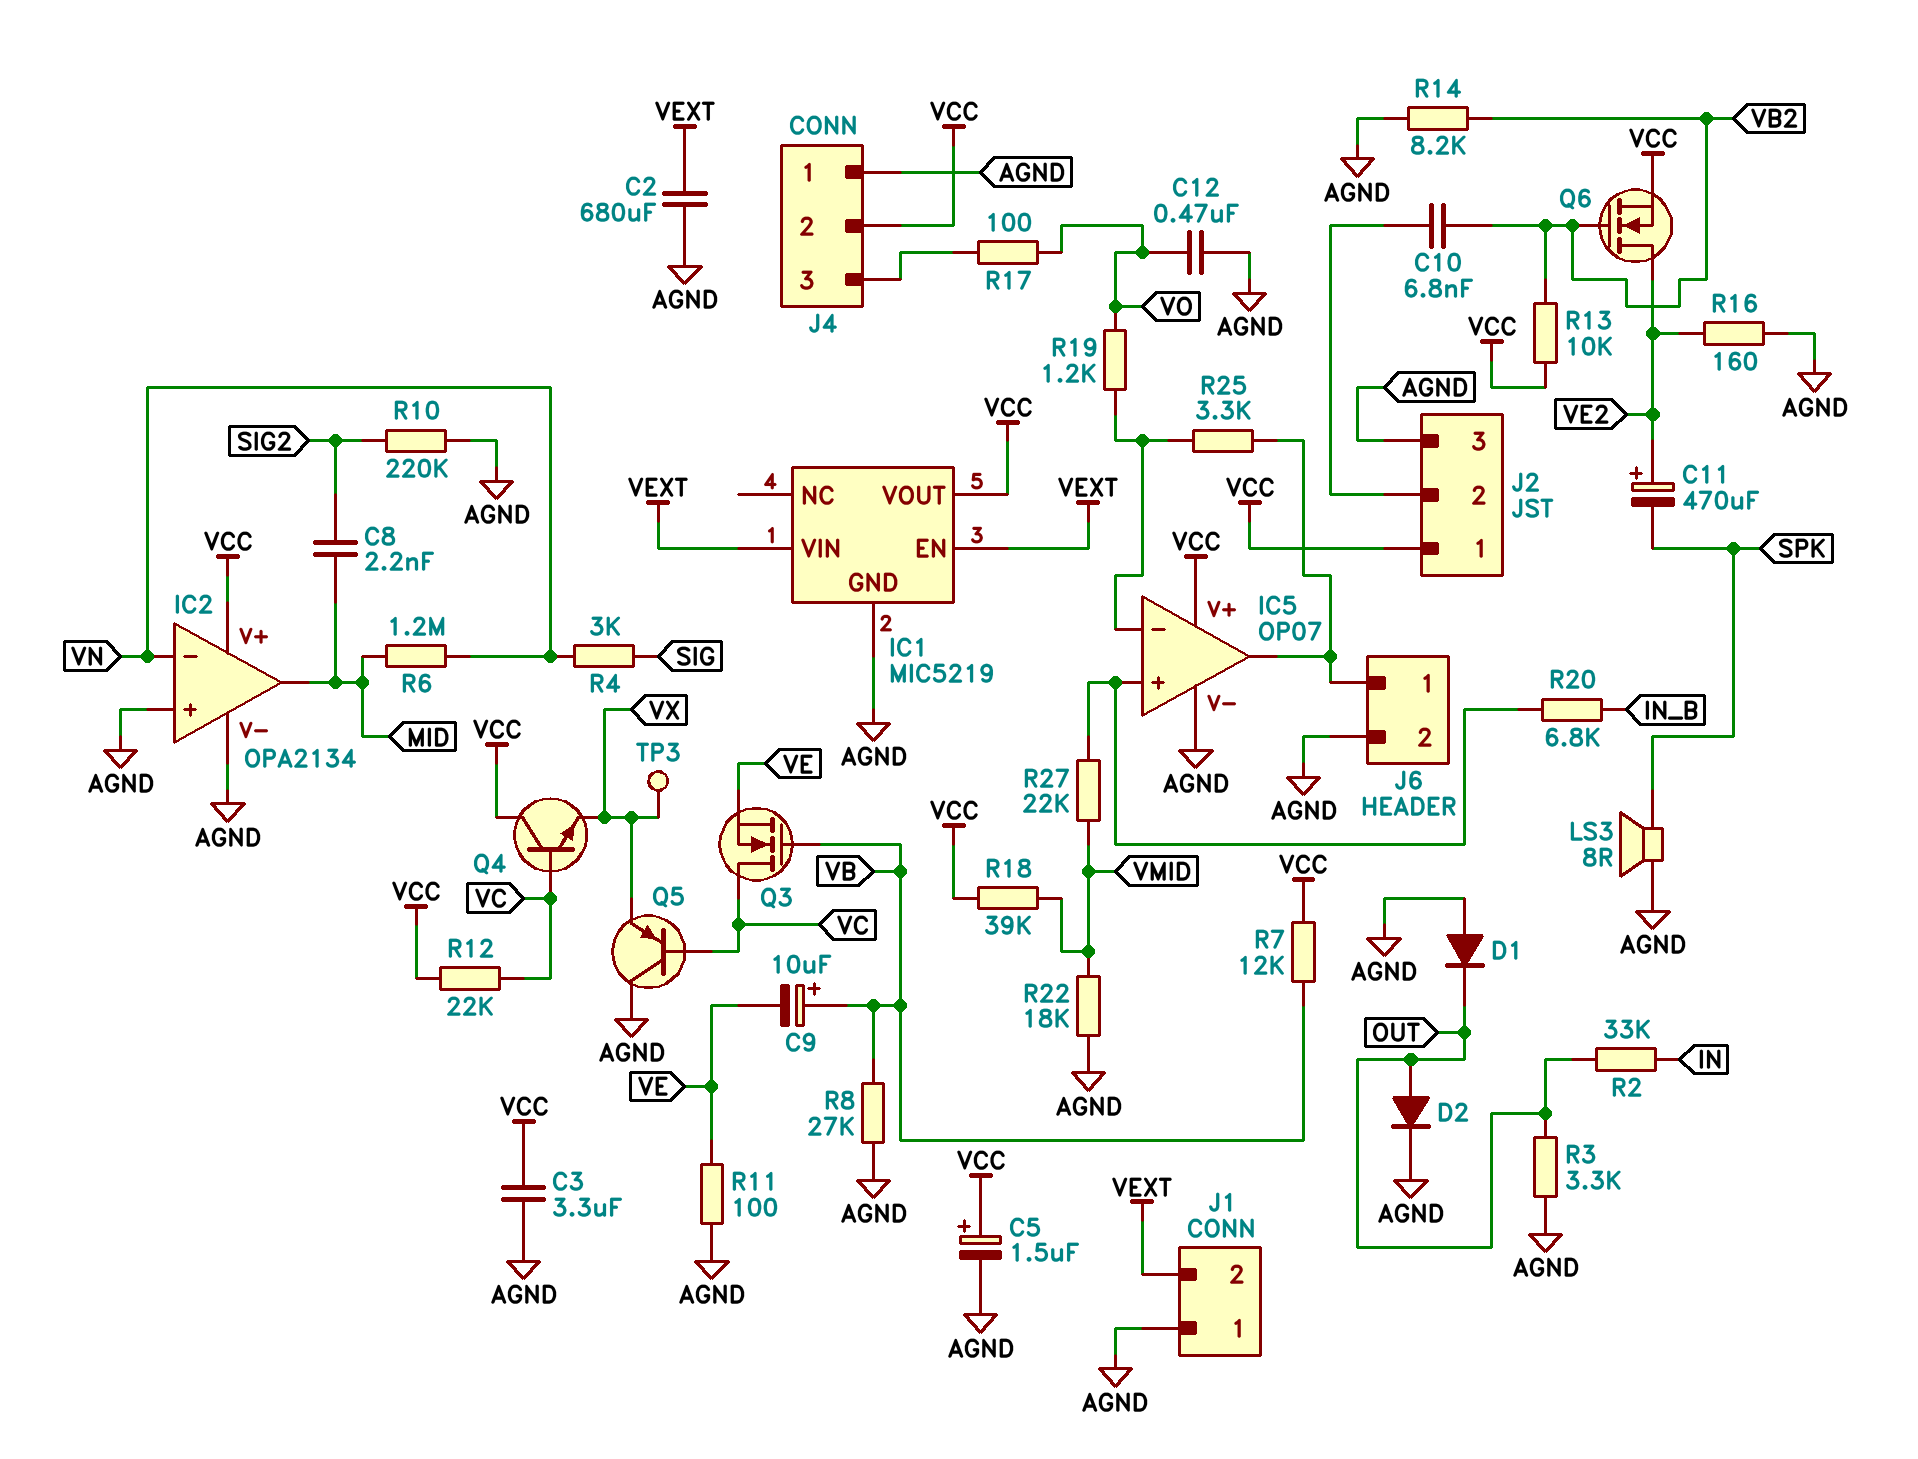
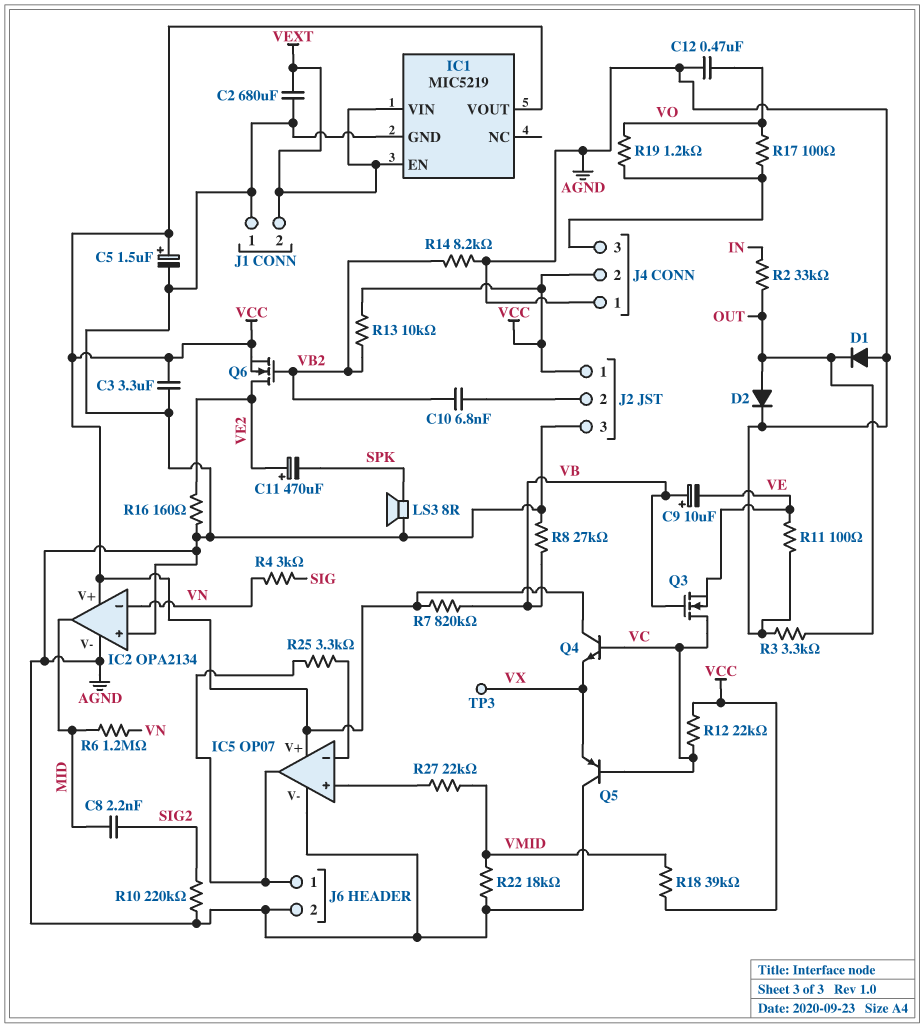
R7: 12k (VB, VCC) -> 820k (VB, VCC)
R19: 1.2k (IC5/in-, VO) -> 1.2k (J4/3, VO)
R20: 6.8k (IC5/in+, IN_B) -> none

